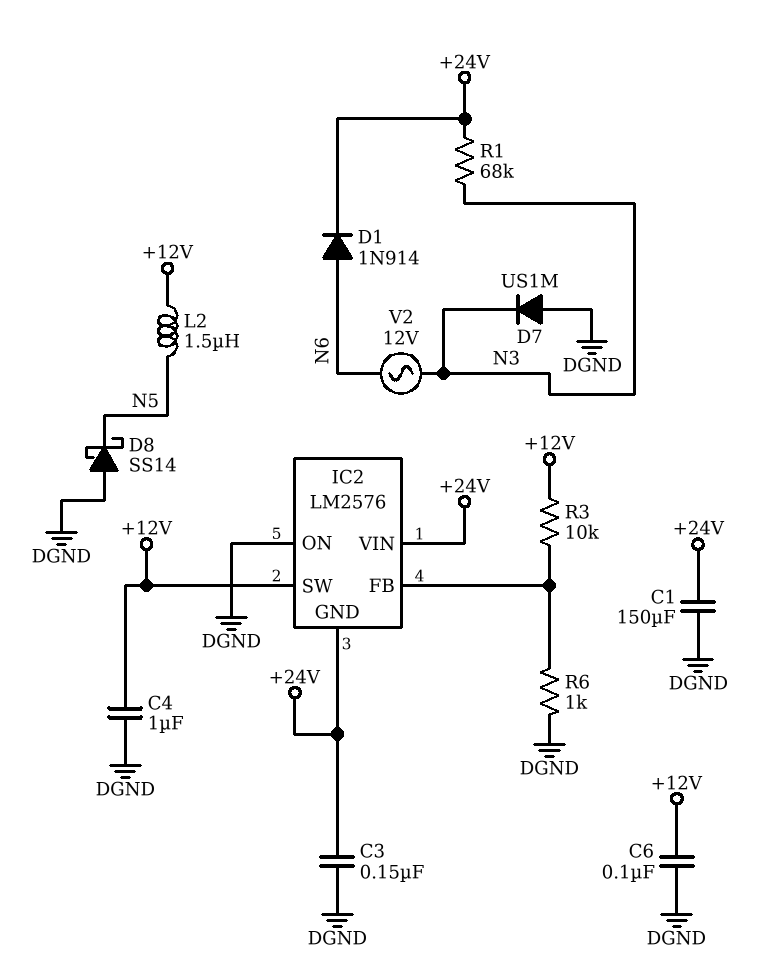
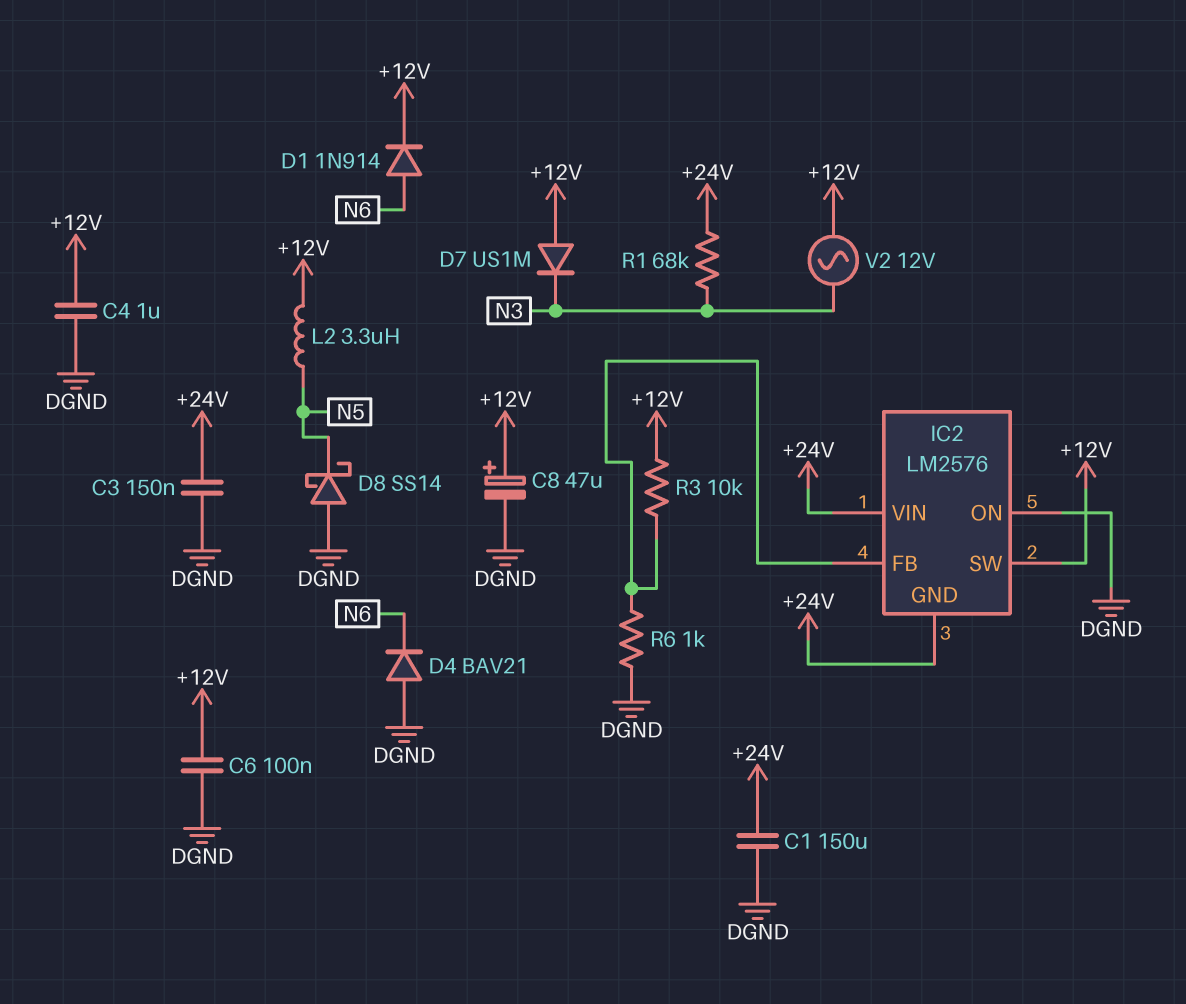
C8: none -> 47uF (plus +12V, minus DGND)
D1: diode 1N914 (A N6, K +24V) -> diode 1N914 (A N6, K +12V)
D4: none -> diode BAV21 (A DGND, K N6)
D7: diode US1M (A DGND, K N3) -> diode US1M (A +12V, K N3)
L2: 1.5uH (+12V, N5) -> 3.3uH (+12V, N5)
V2: AC 12V (N3, N6) -> AC 12V (+12V, N3)

